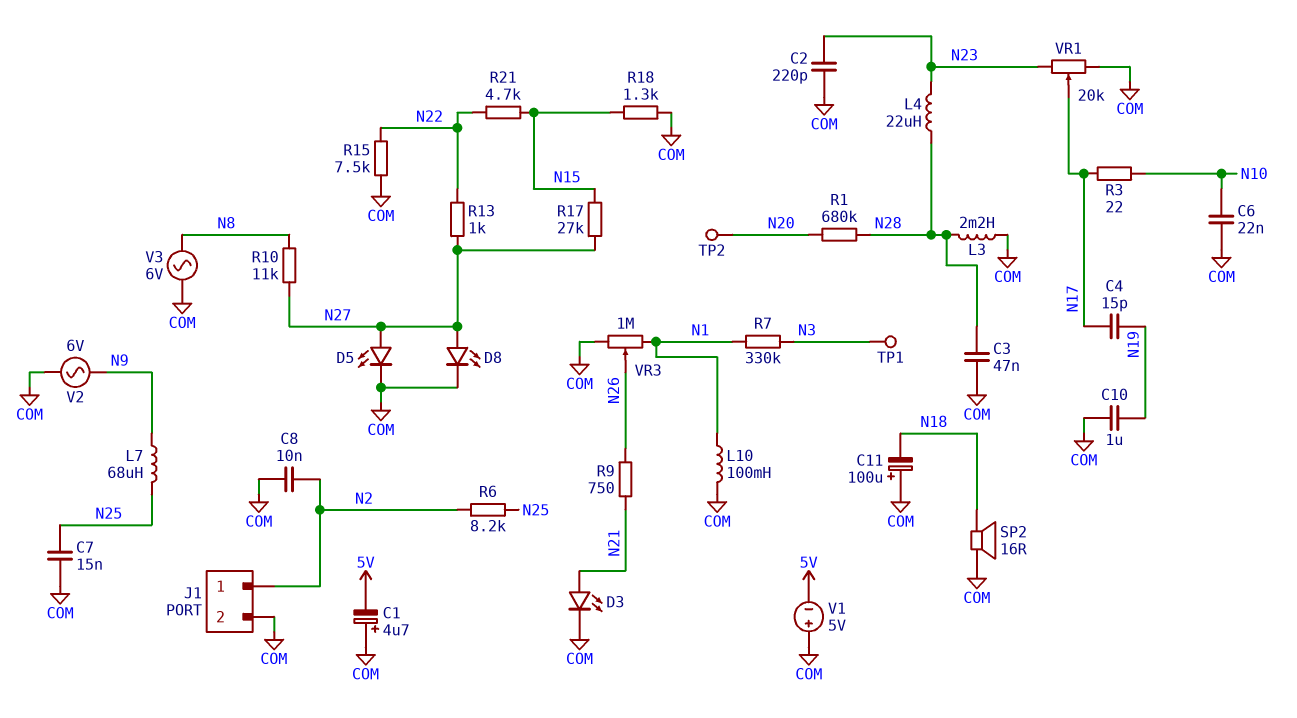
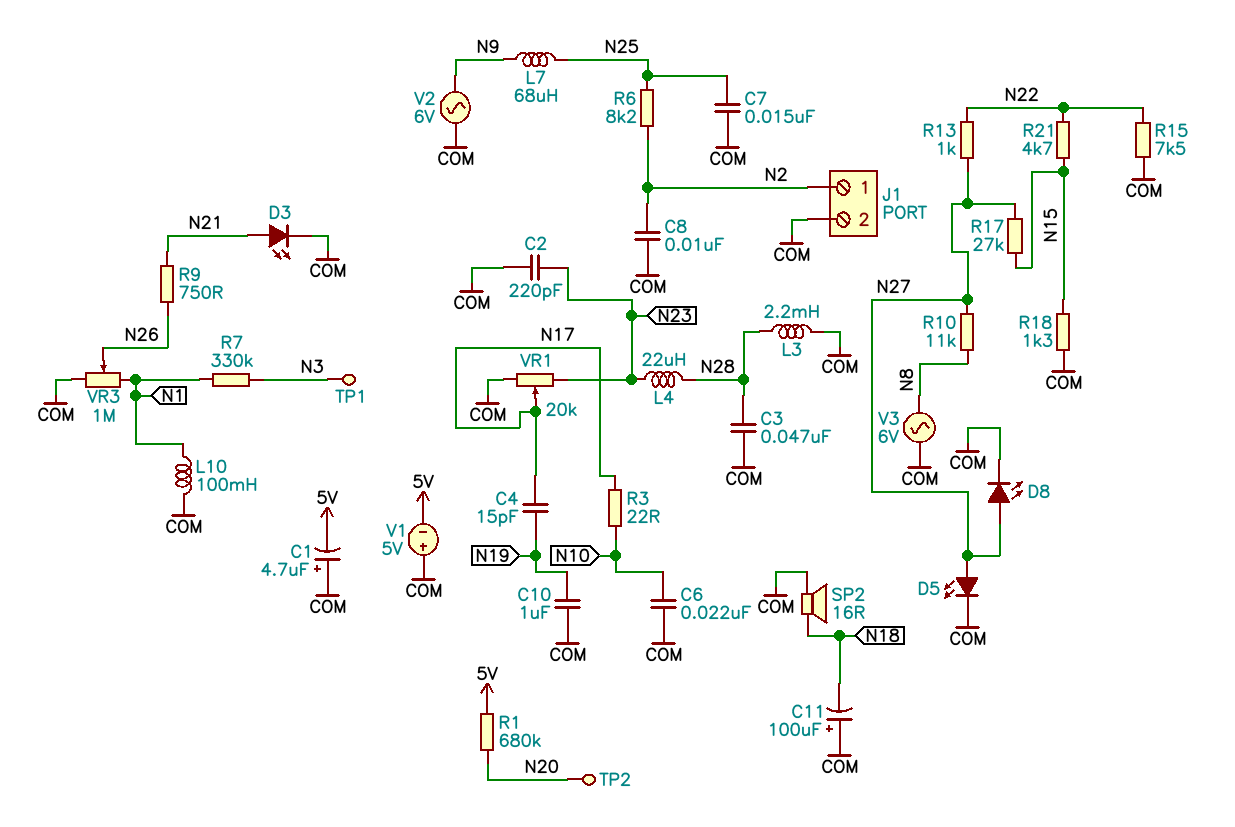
R1: 680k (N20, N28) -> 680k (5V, N20)

